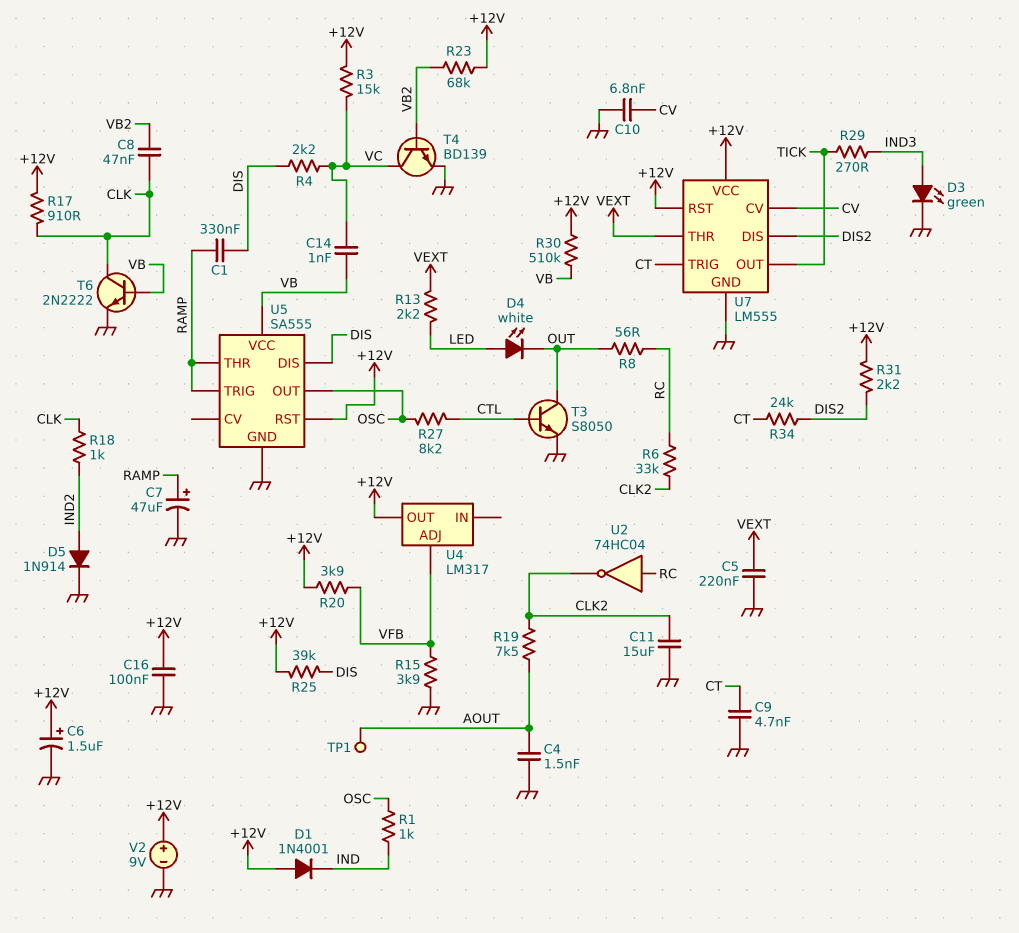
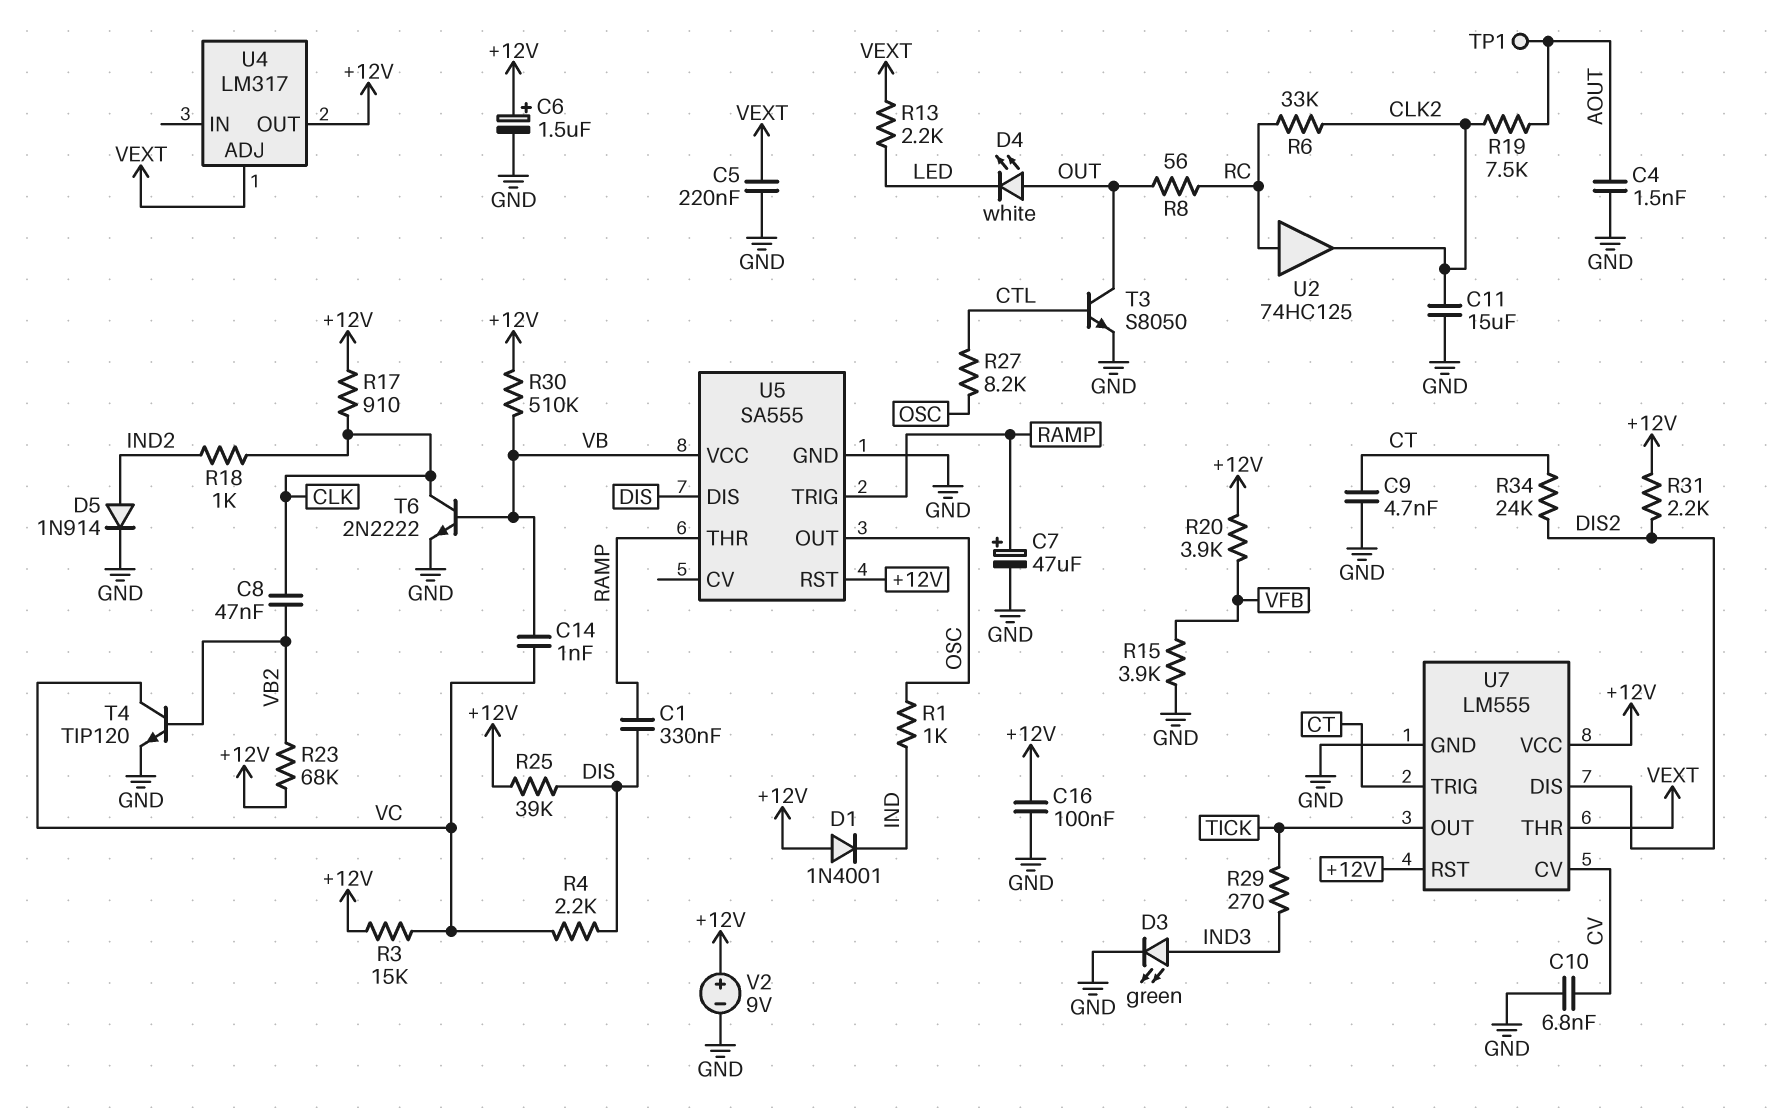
D4: LED white (A LED, K OUT) -> LED white (A OUT, K LED)
T4: NPN BD139 (B VB2, C VC, E GND) -> NPN TIP120 (B VB2, C VC, E GND)
U2: NOT 74HC04 (in RC, out CLK2) -> buffer 74HC125 (in RC, out CLK2)
U4 pin ADJ: VFB -> VEXT

